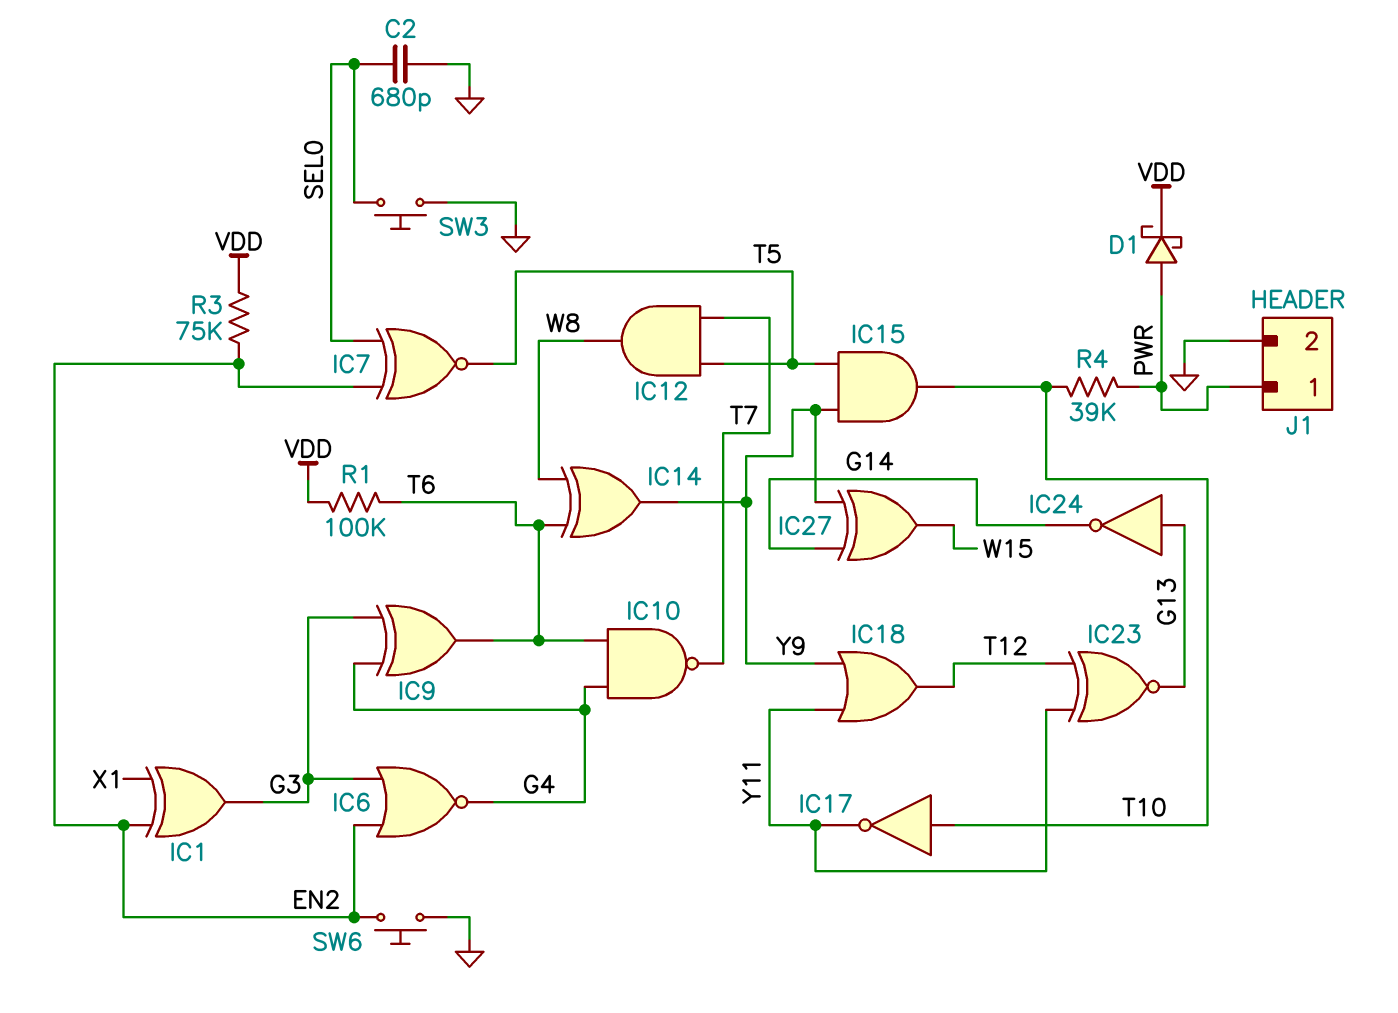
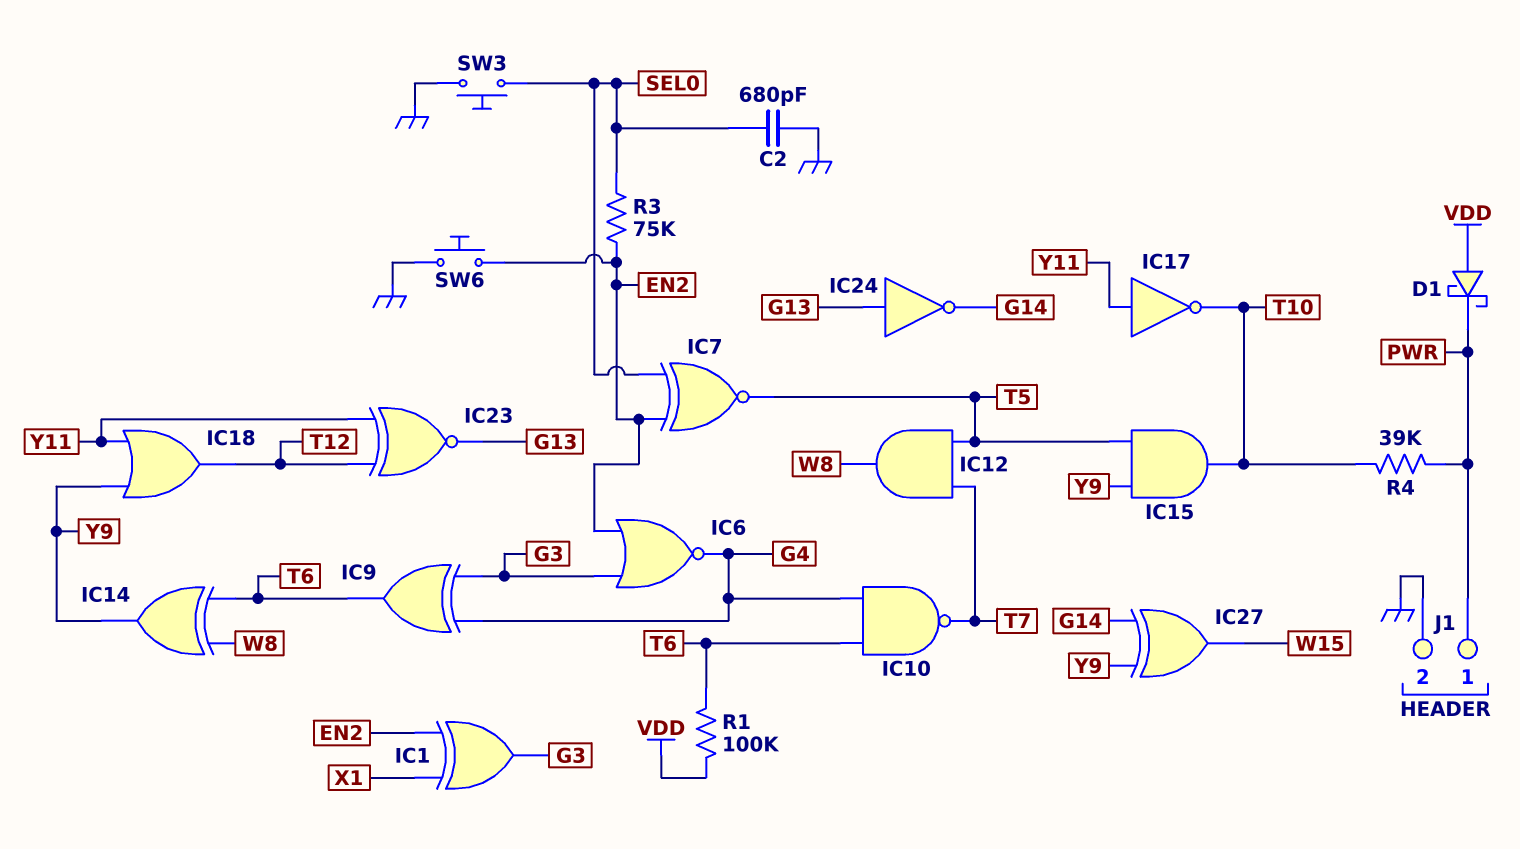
D1: schottky (A PWR, K VDD) -> schottky (A VDD, K PWR)
IC17: NOT (in T10, out Y11) -> NOT (in Y11, out T10)
R3: 75k (EN2, VDD) -> 75k (EN2, SEL0)

